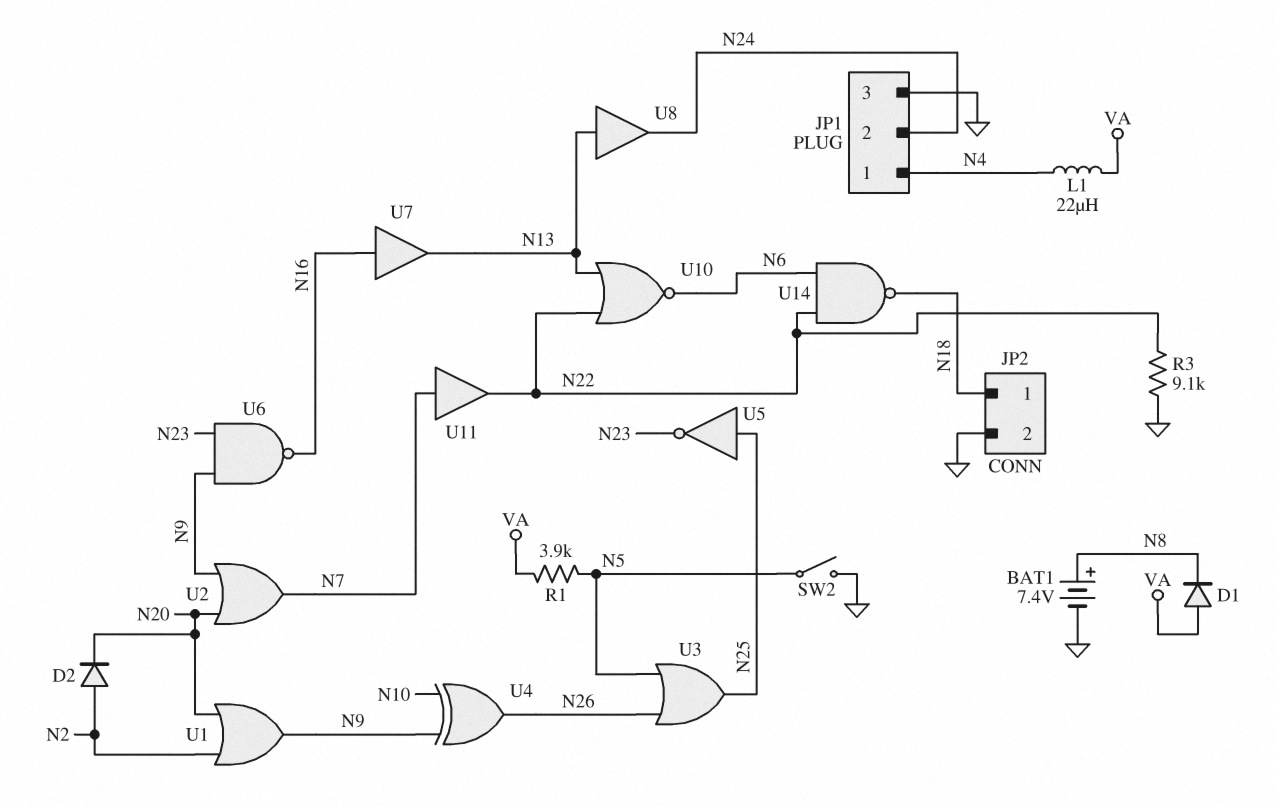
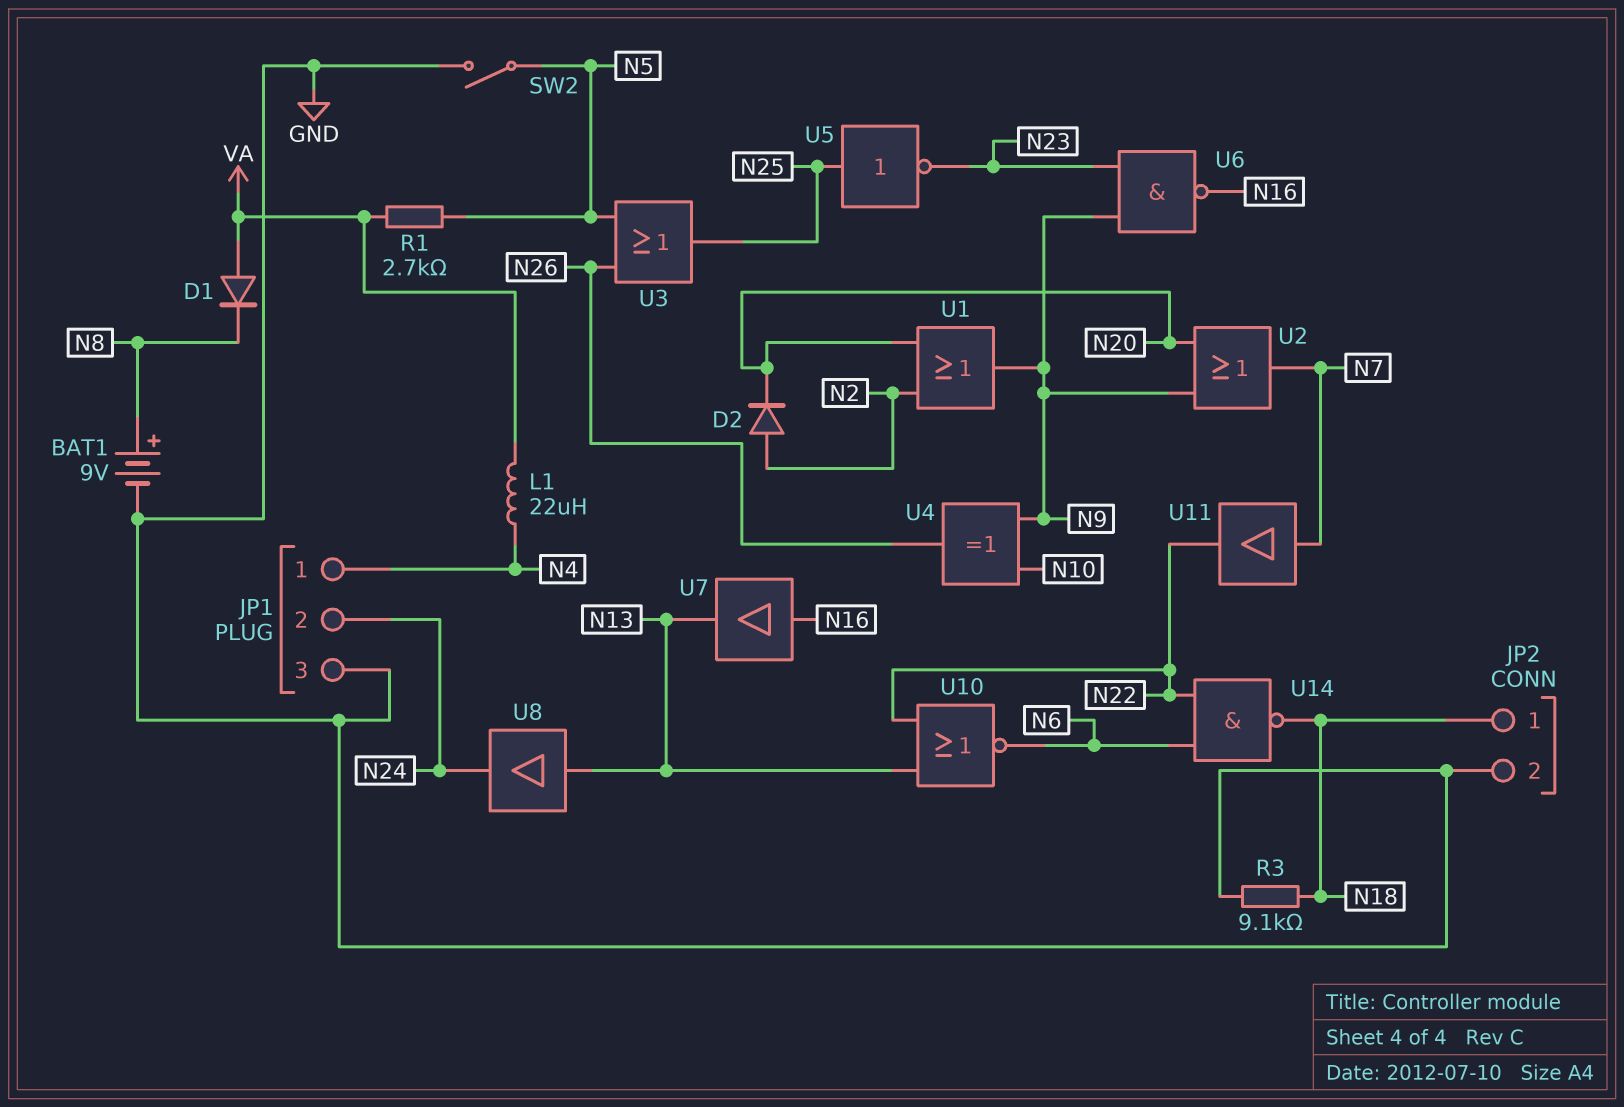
BAT1: 7.4V (plus N8, minus GND) -> 9V (plus N8, minus GND)
R1: 3.9k (N5, VA) -> 2.7k (N5, VA)
R3: 9.1k (GND, N22) -> 9.1k (GND, N18)

